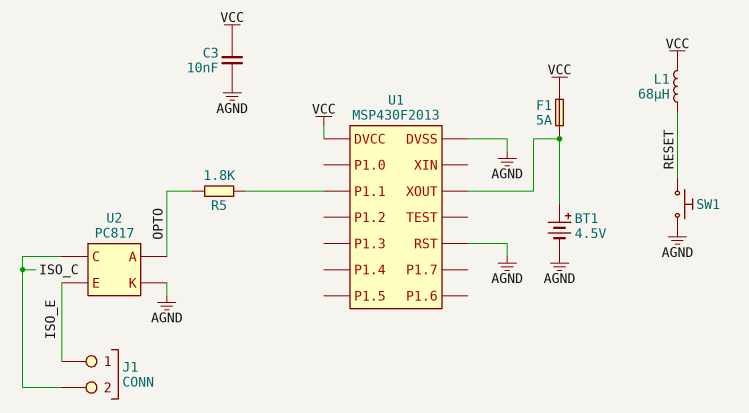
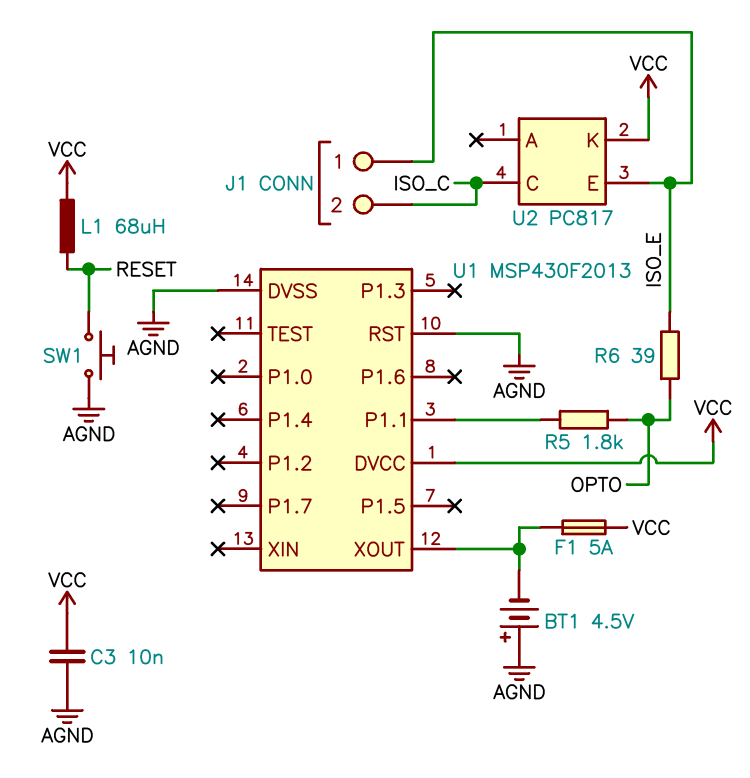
BT1: 4.5V (plus U1/XOUT, minus AGND) -> 4.5V (plus AGND, minus U1/XOUT)
R6: none -> 39 (ISO_E, OPTO)
U2 pin A: OPTO -> none
U2 pin K: AGND -> VCC

